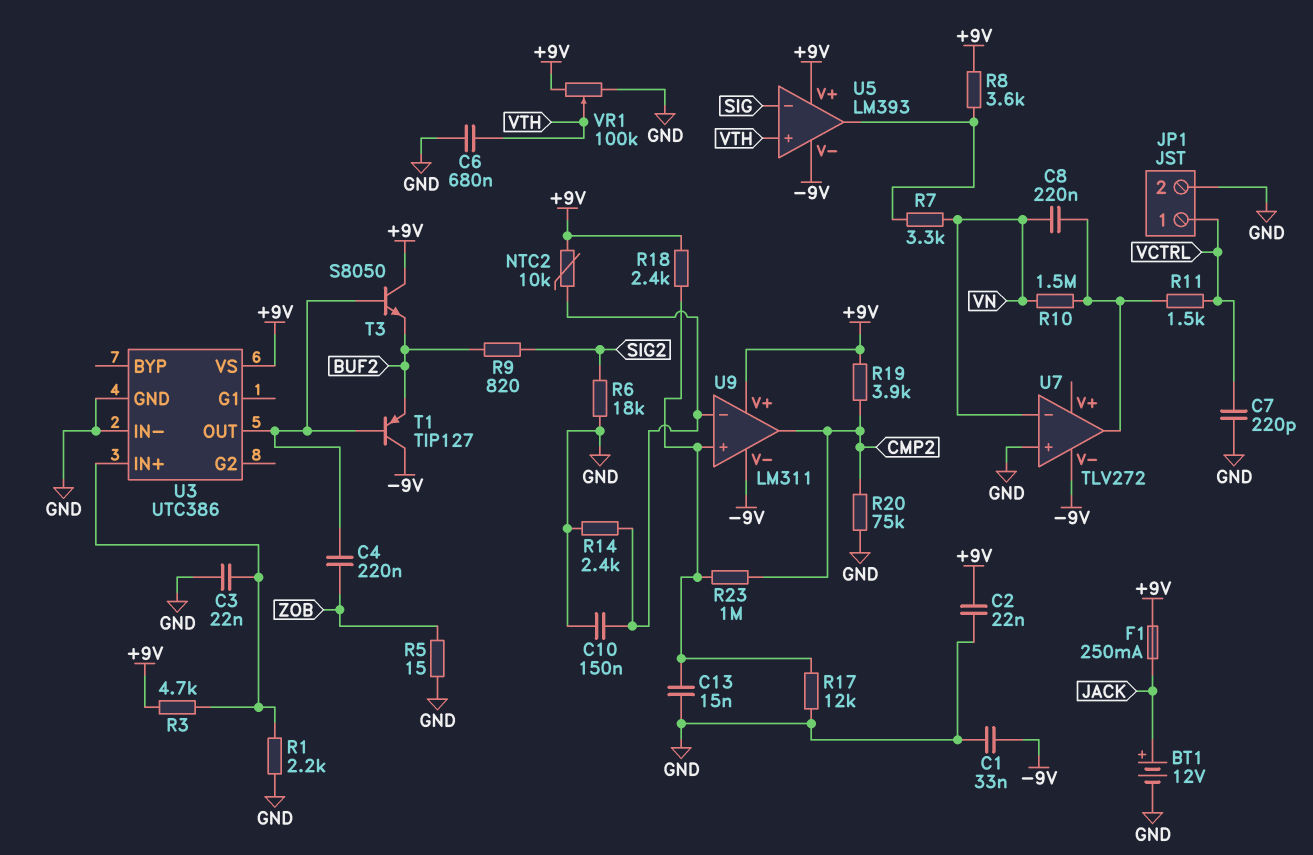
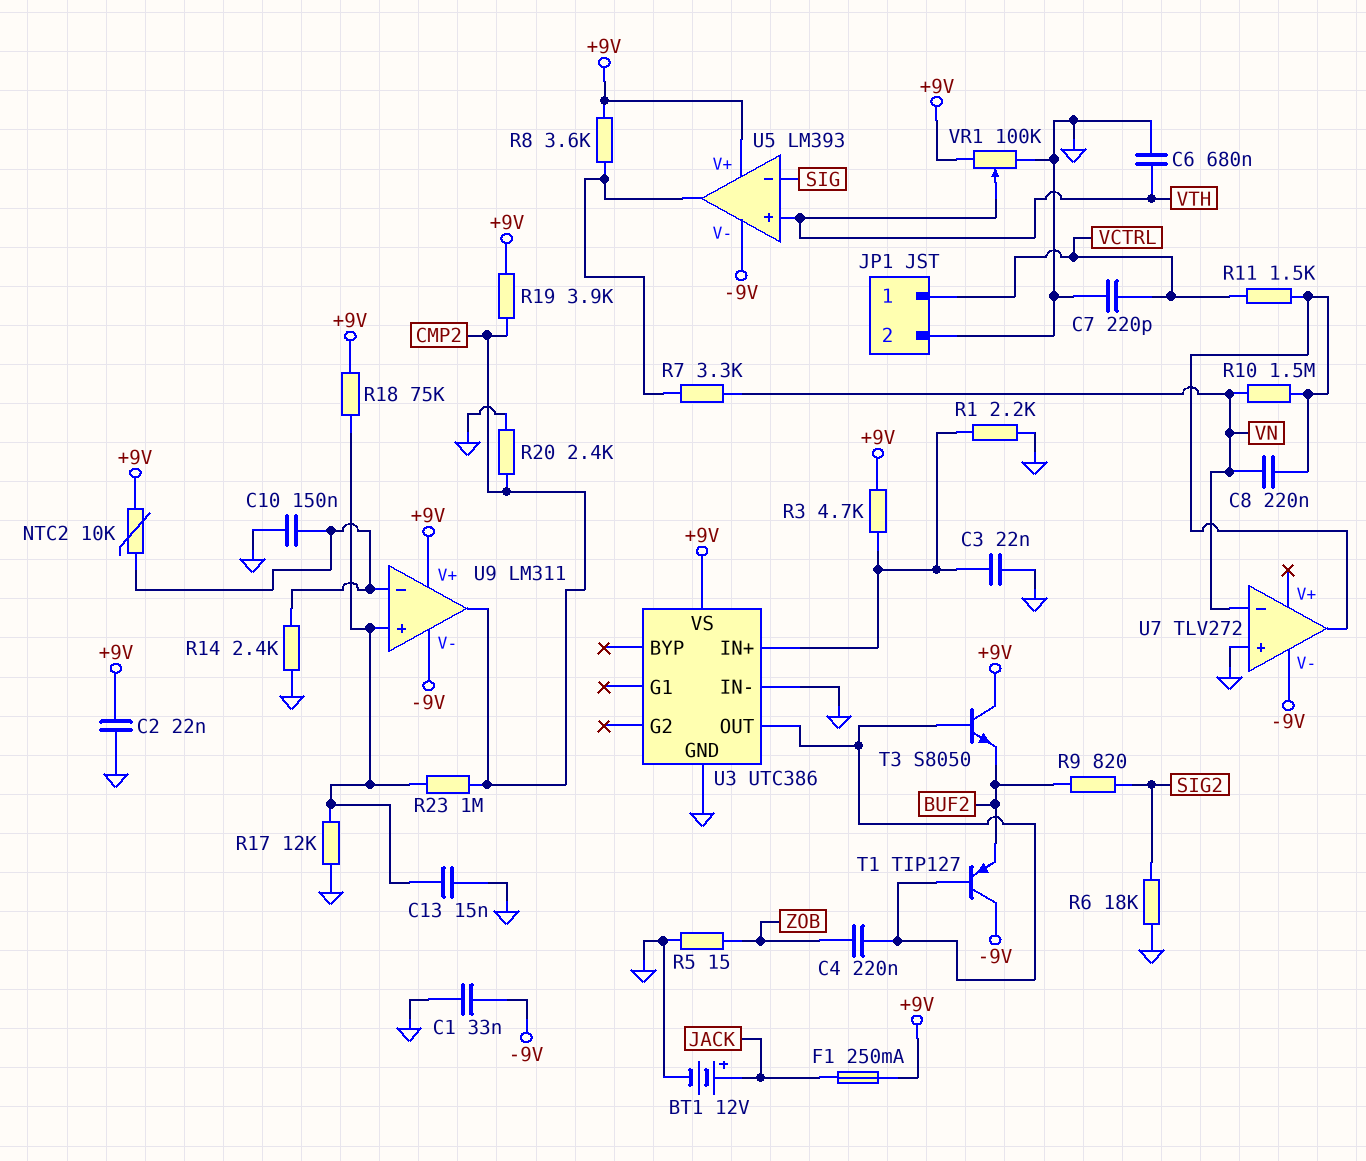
R18: 2.4k (+9V, U9/in+) -> 75k (+9V, U9/in+)
R20: 75k (CMP2, GND) -> 2.4k (CMP2, GND)

